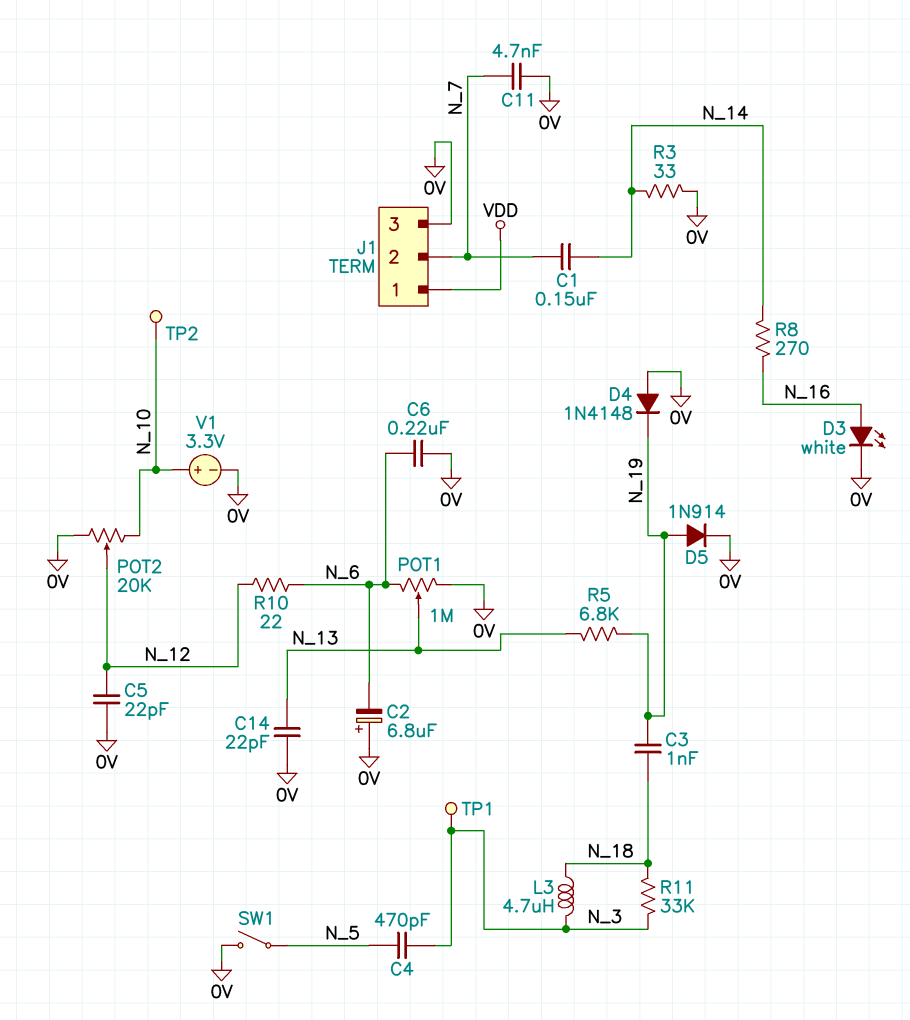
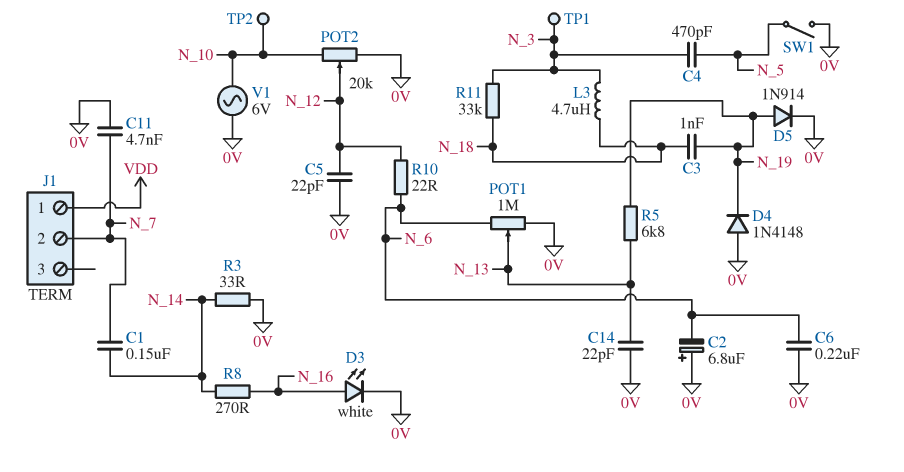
J1 pin 3: 0V -> none
V1: 3.3V (plus N_10, minus 0V) -> AC 6V (0V, N_10)

